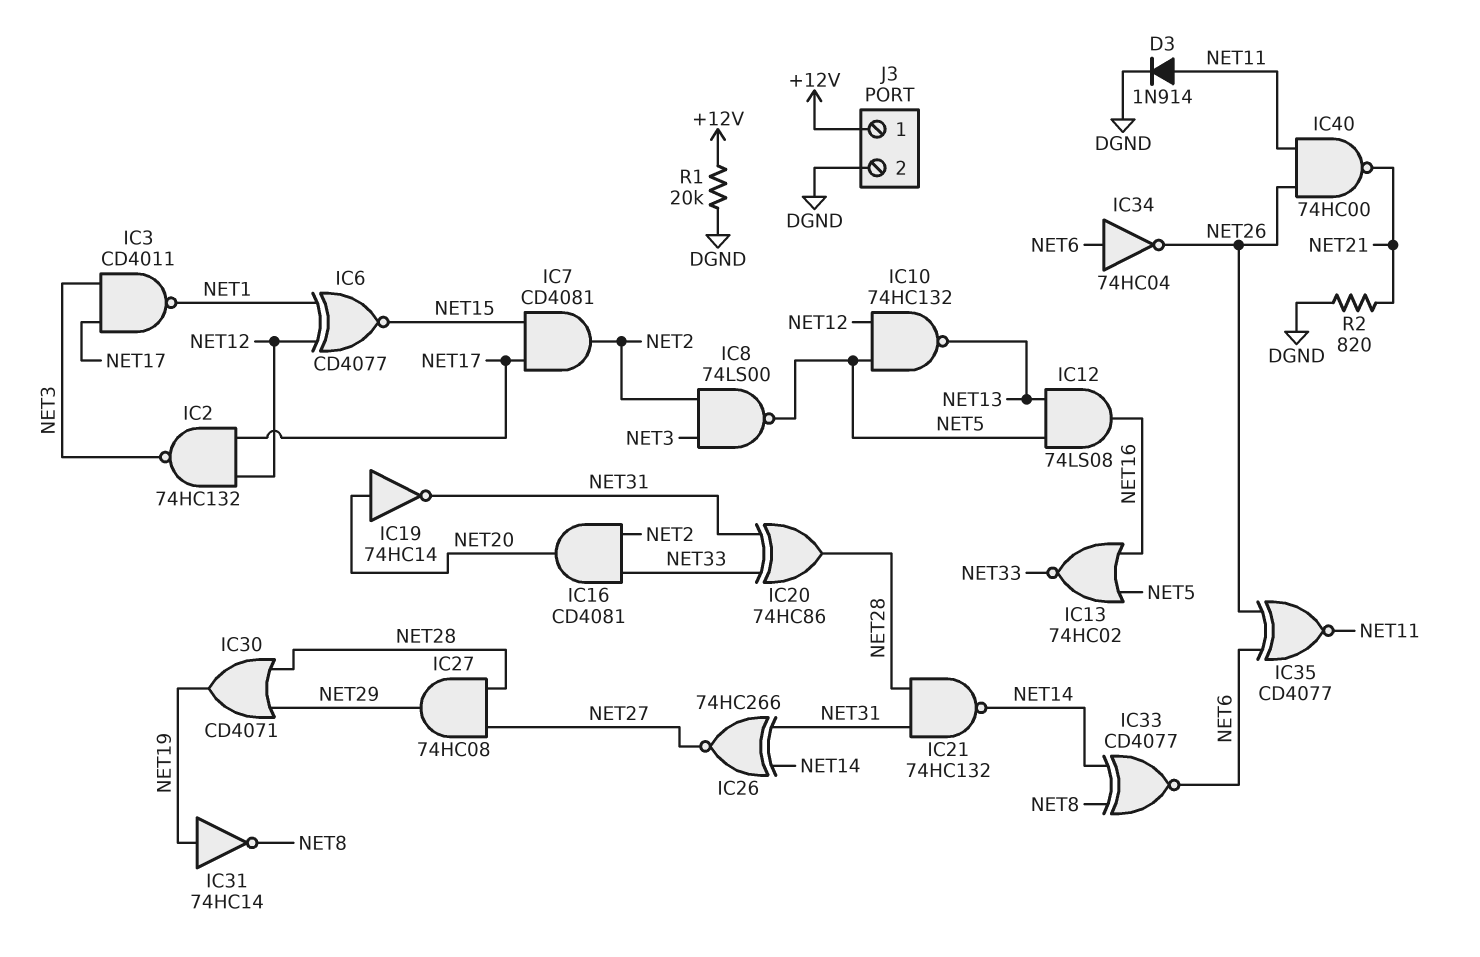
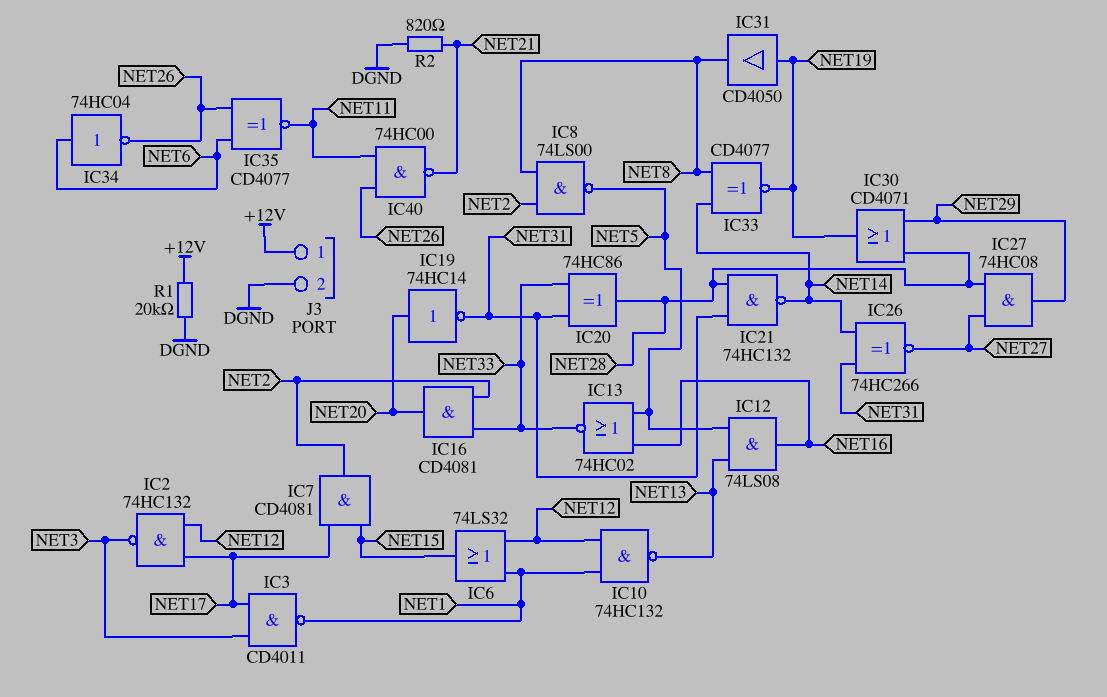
D3: diode 1N914 (A NET11, K DGND) -> none
IC6: XNOR CD4077 (in NET1, in NET12, out NET15) -> OR 74LS32 (in NET1, in NET12, out NET15)
IC8: NAND 74LS00 (in NET2, in NET3, out NET5) -> NAND 74LS00 (in NET2, in NET8, out NET5)
IC10: NAND 74HC132 (in NET5, in NET12, out NET13) -> NAND 74HC132 (in NET1, in NET12, out NET13)
IC31: NOT 74HC14 (in NET19, out NET8) -> buffer CD4050 (in NET19, out NET8)
IC33: XNOR CD4077 (in NET8, in NET14, out NET6) -> XNOR CD4077 (in NET8, in NET14, out NET19)

